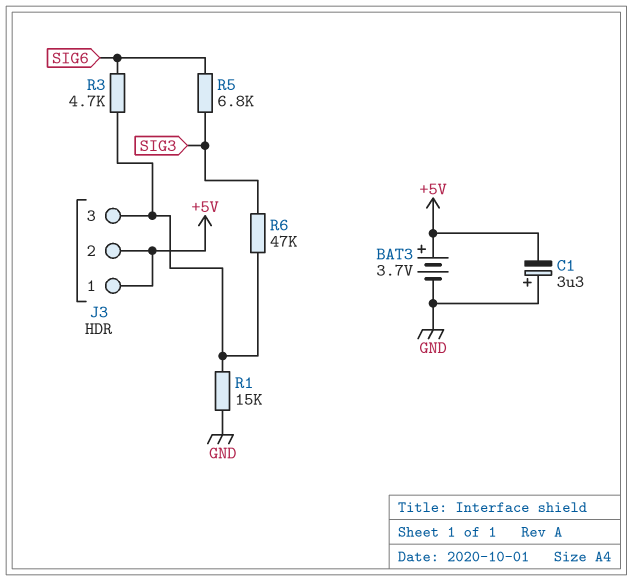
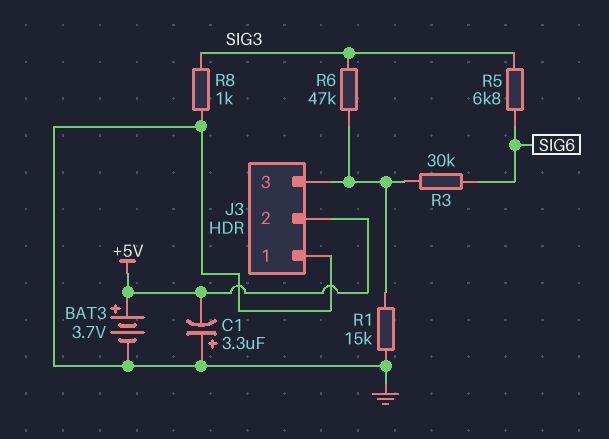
J3 pin 1: +5V -> GND
R3: 4.7k (J3/3, SIG6) -> 30k (J3/3, SIG6)
R8: none -> 1k (GND, SIG3)

